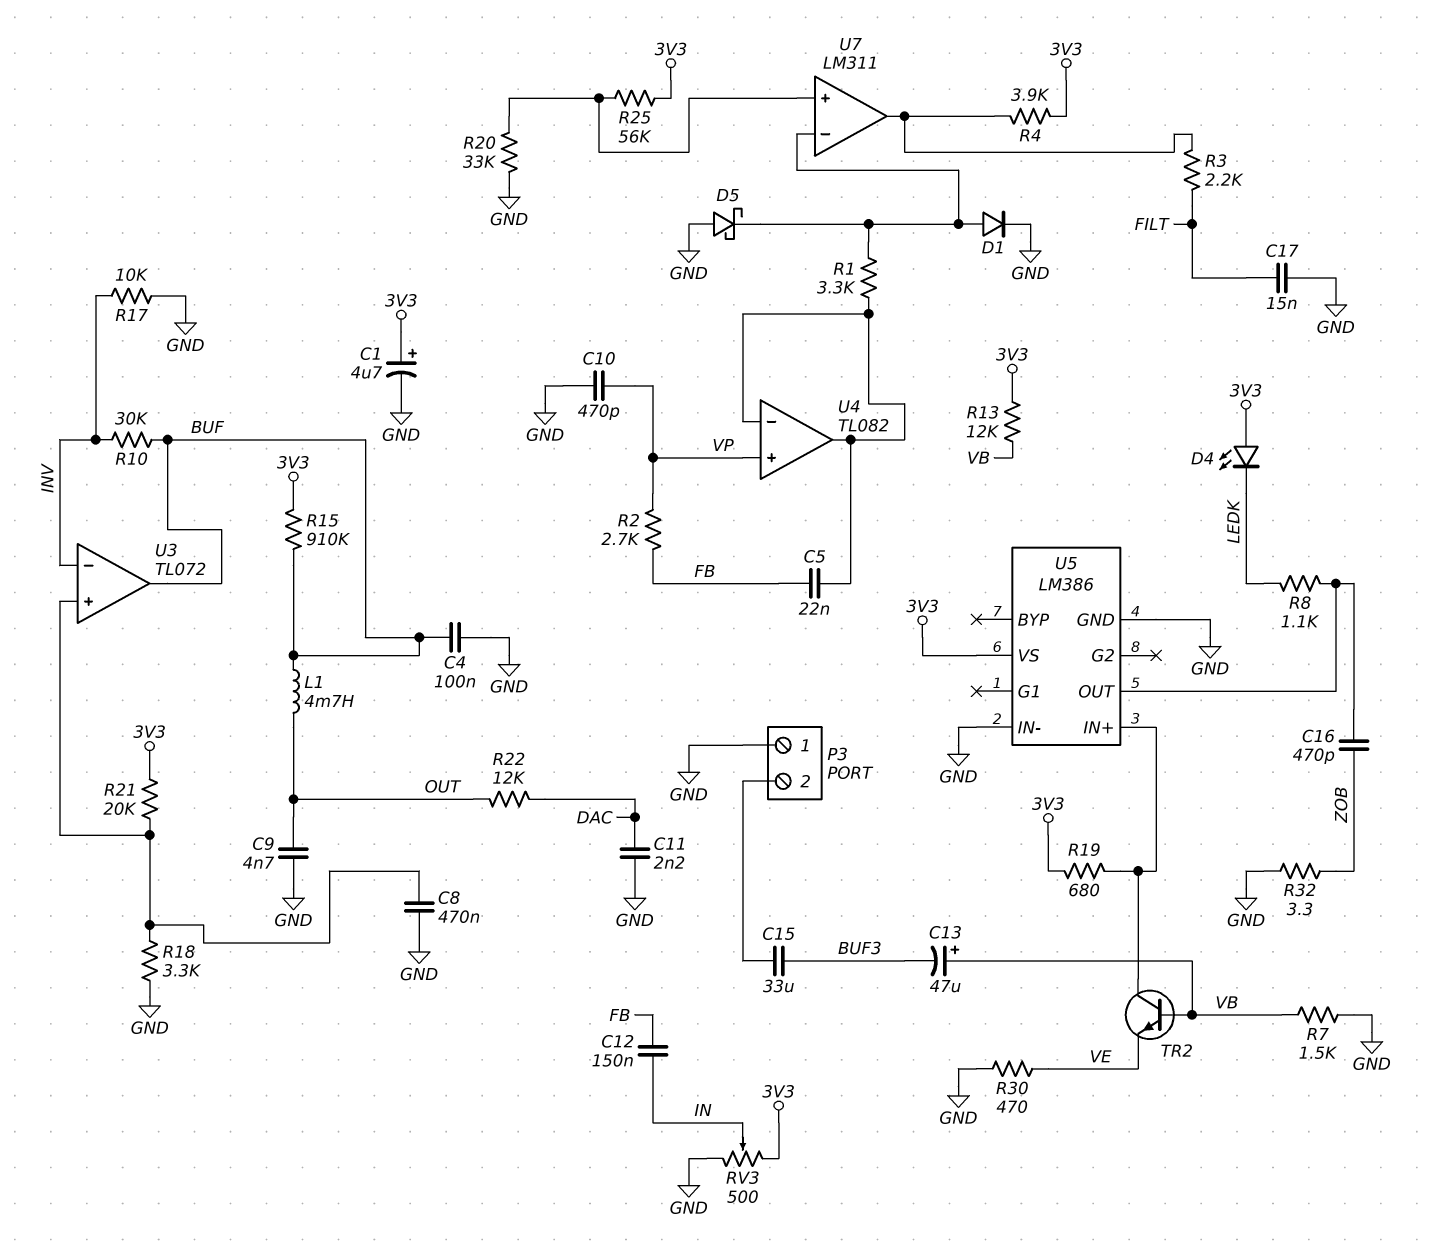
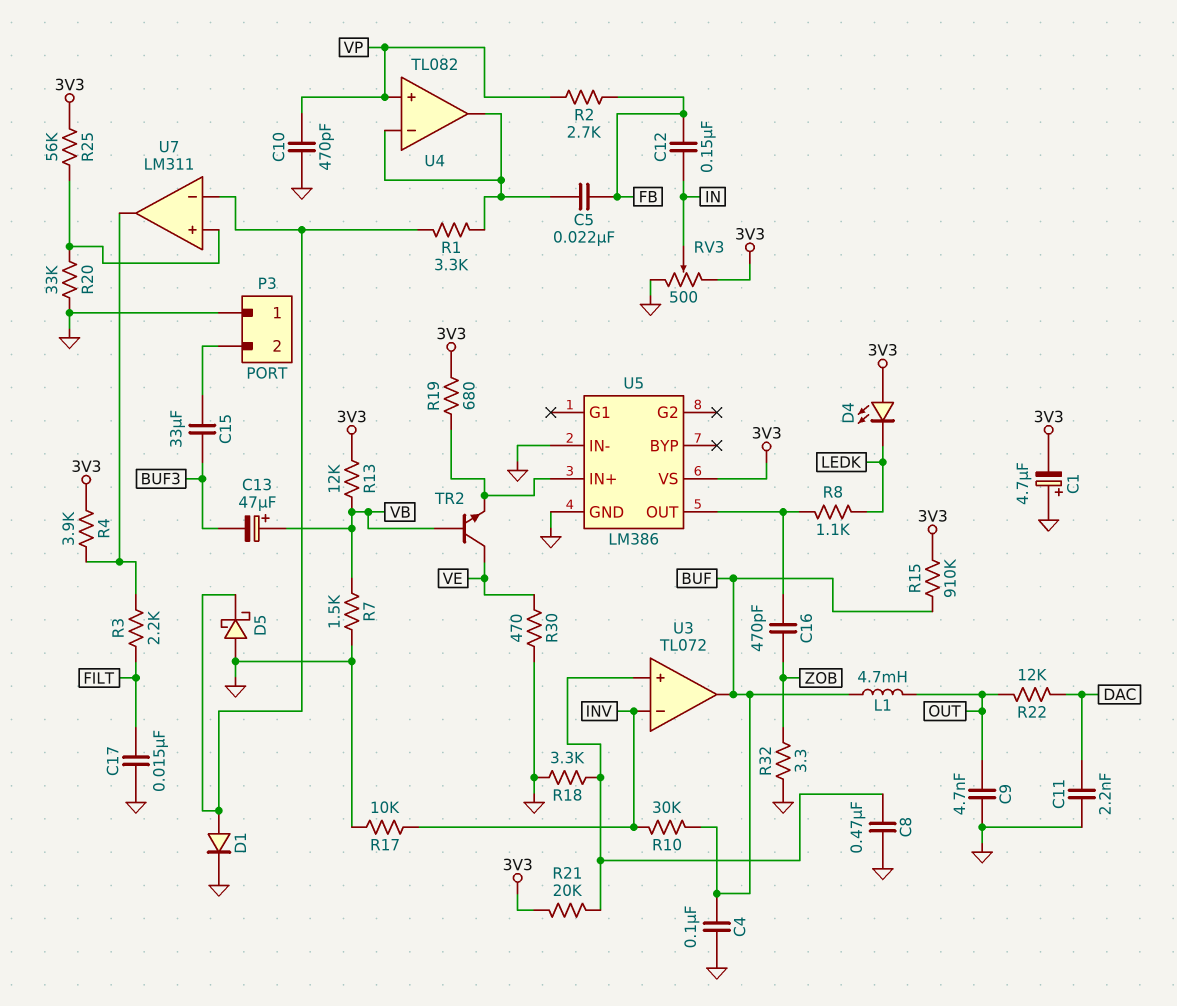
C1: 4.7uF (plus 3V3, minus GND) -> 4.7uF (plus GND, minus 3V3)
TR2: NPN (B VB, C U5/IN+, E VE) -> NPN (B VB, C VE, E U5/IN+)

